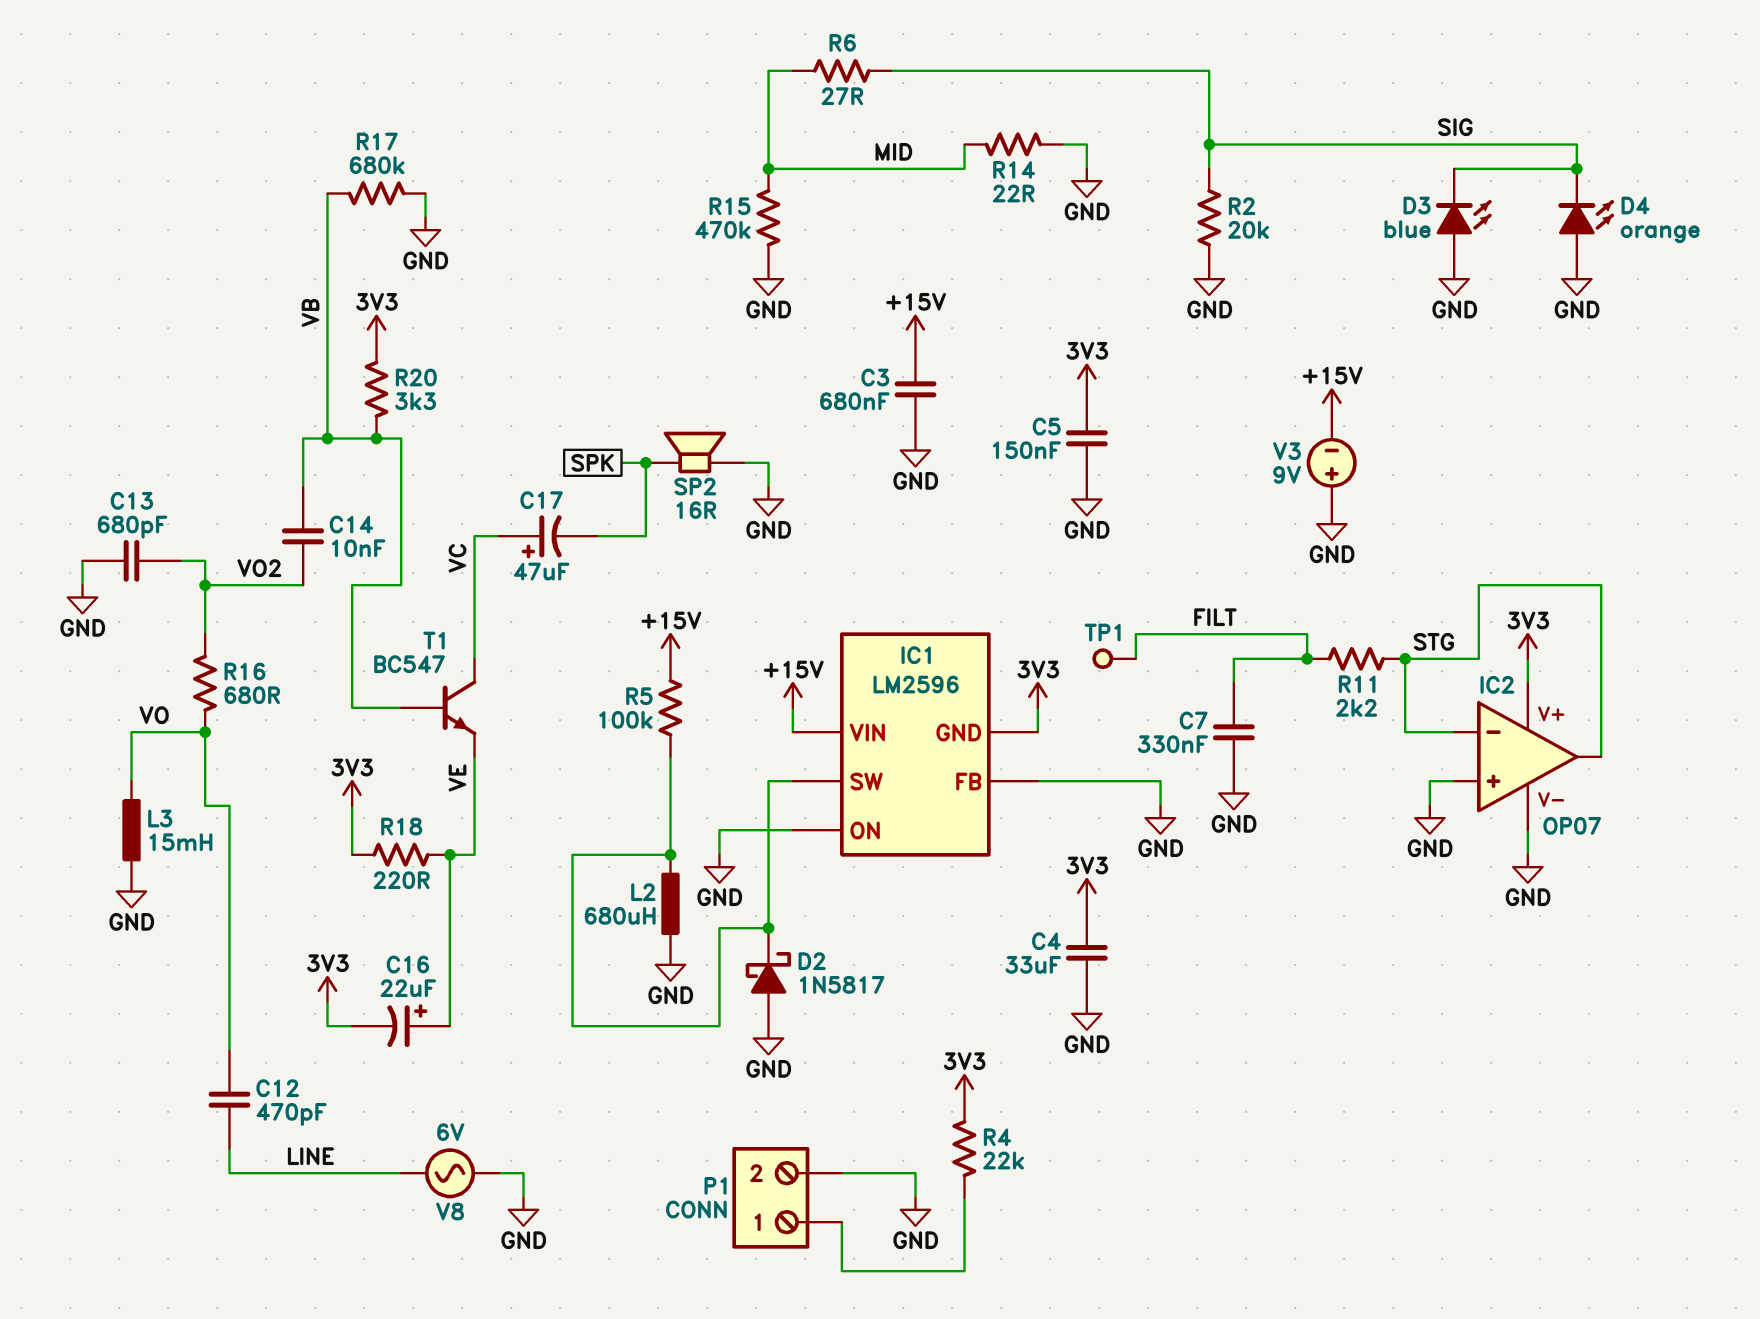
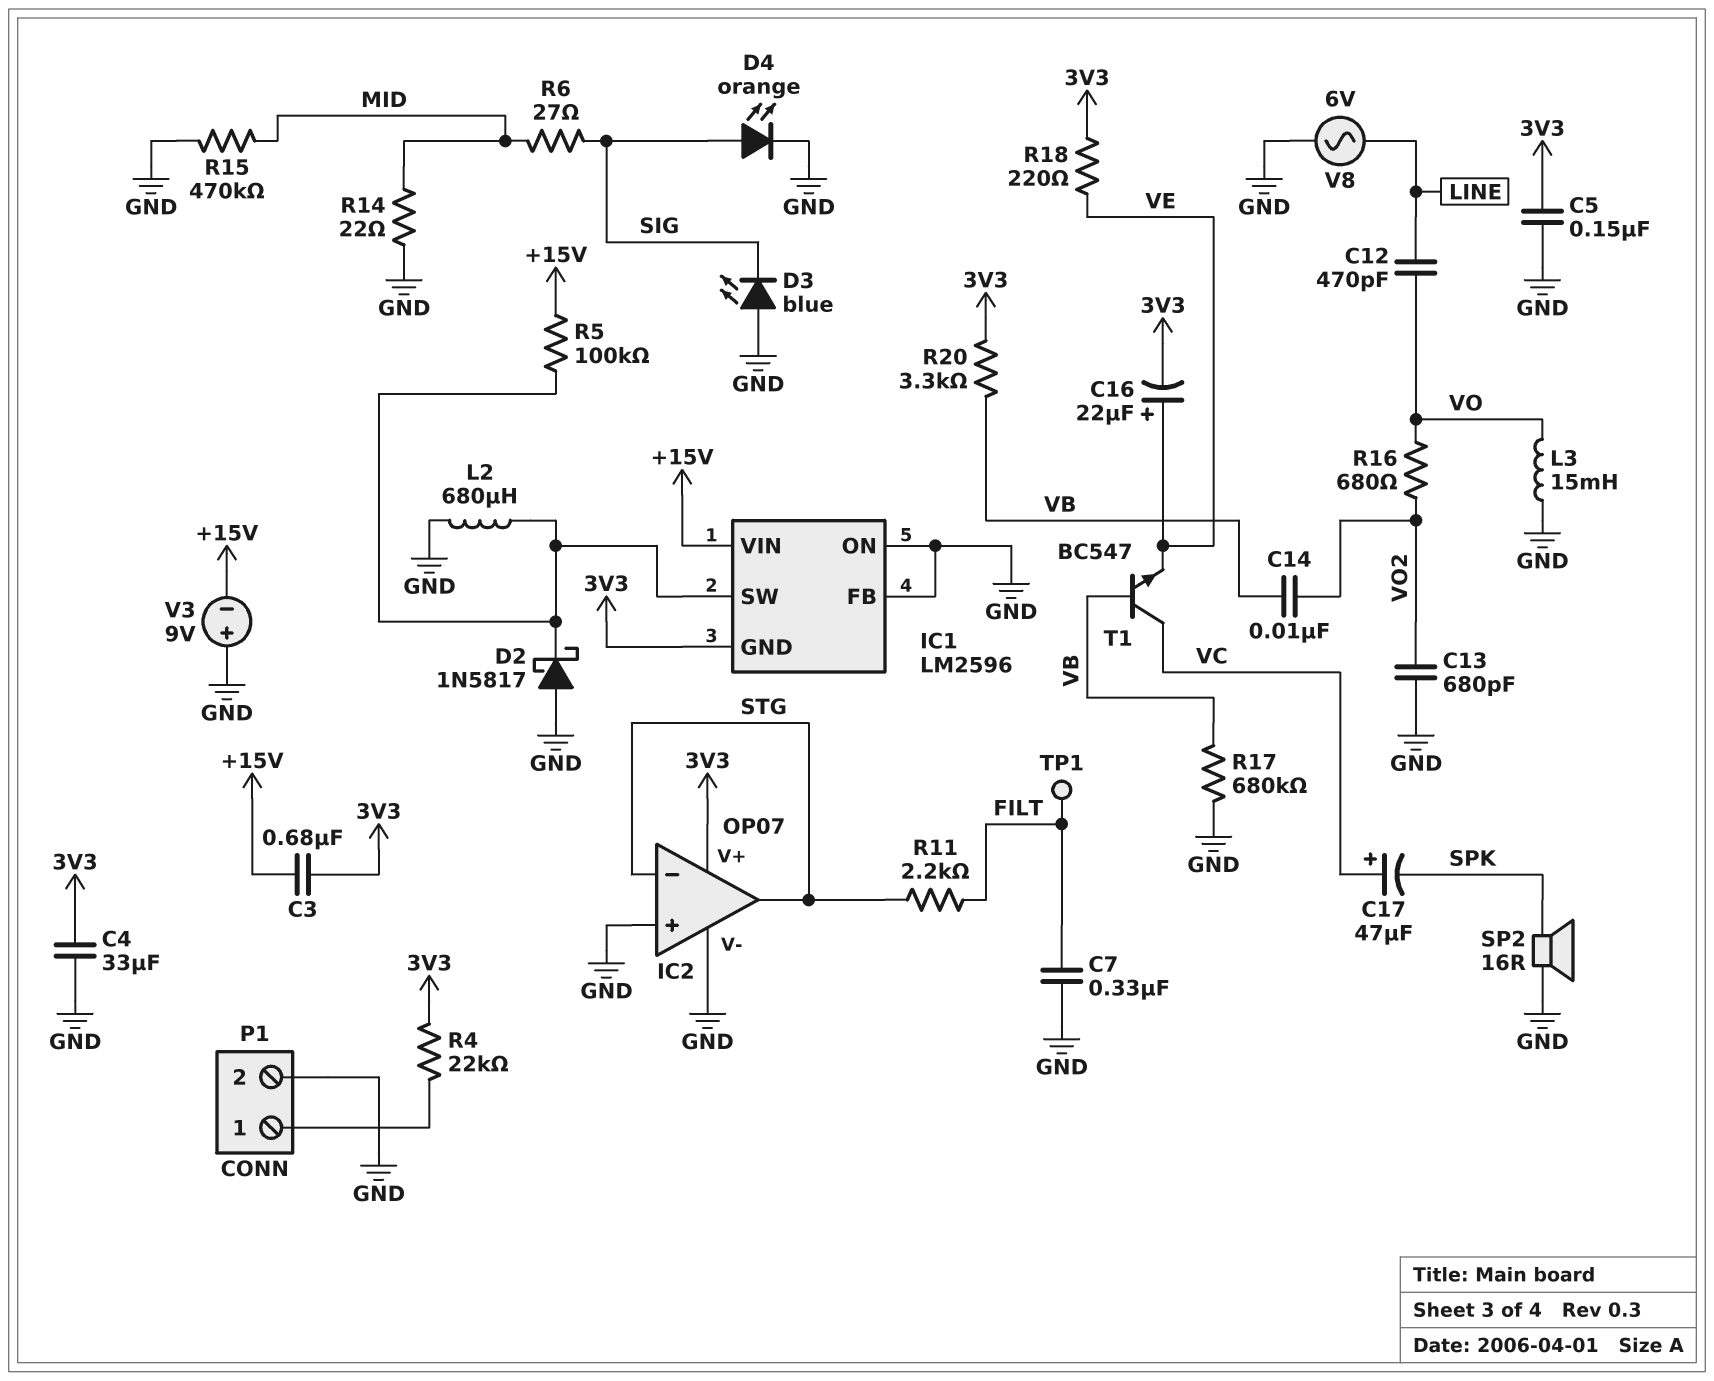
C3: 680nF (+15V, GND) -> 680nF (+15V, 3V3)
D4: LED orange (A GND, K SIG) -> LED orange (A SIG, K GND)
R2: 20k (GND, SIG) -> none

